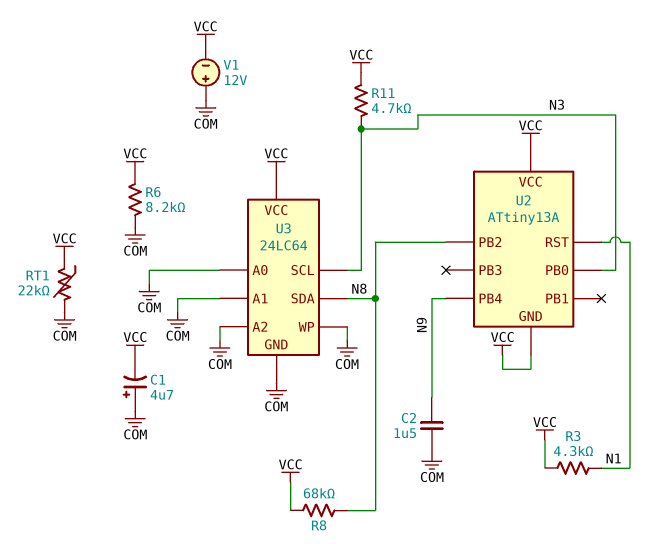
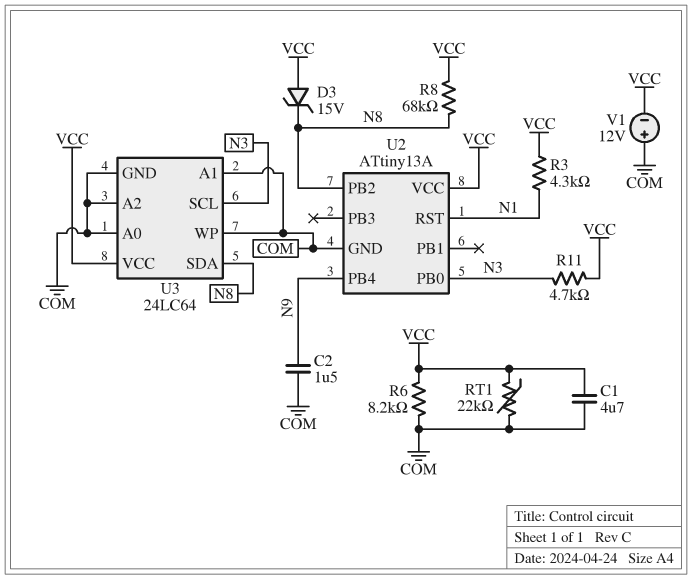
C1: 4.7uF (plus COM, minus VCC) -> 4.7uF (COM, VCC)
D3: none -> zener 15V (A VCC, K N8)
U2 pin GND: VCC -> COM

